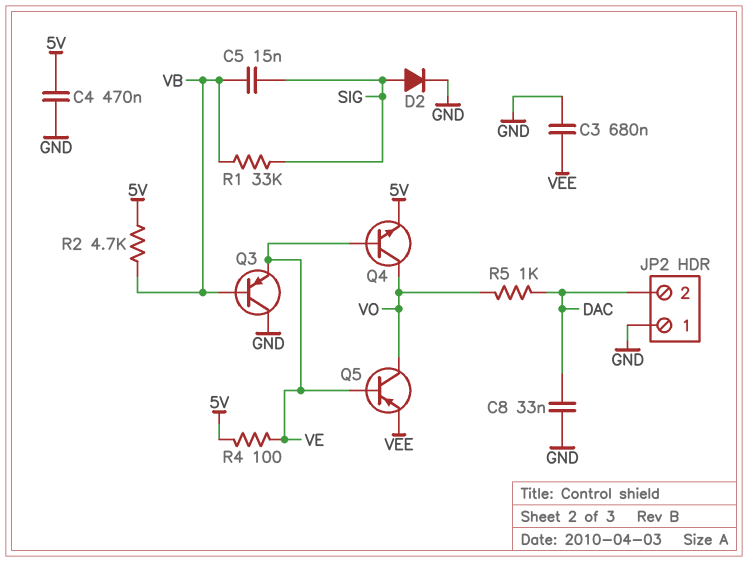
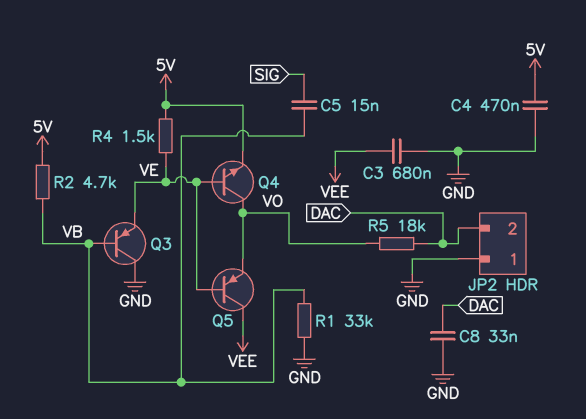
D2: diode (A SIG, K GND) -> none
Q5: PNP (B VE, C VO, E VEE) -> PNP (B VE, C VEE, E VO)
R1: 33k (SIG, VB) -> 33k (GND, VB)
R4: 100 (5V, VE) -> 1.5k (5V, VE)
R5: 1k (DAC, VO) -> 18k (DAC, VO)

